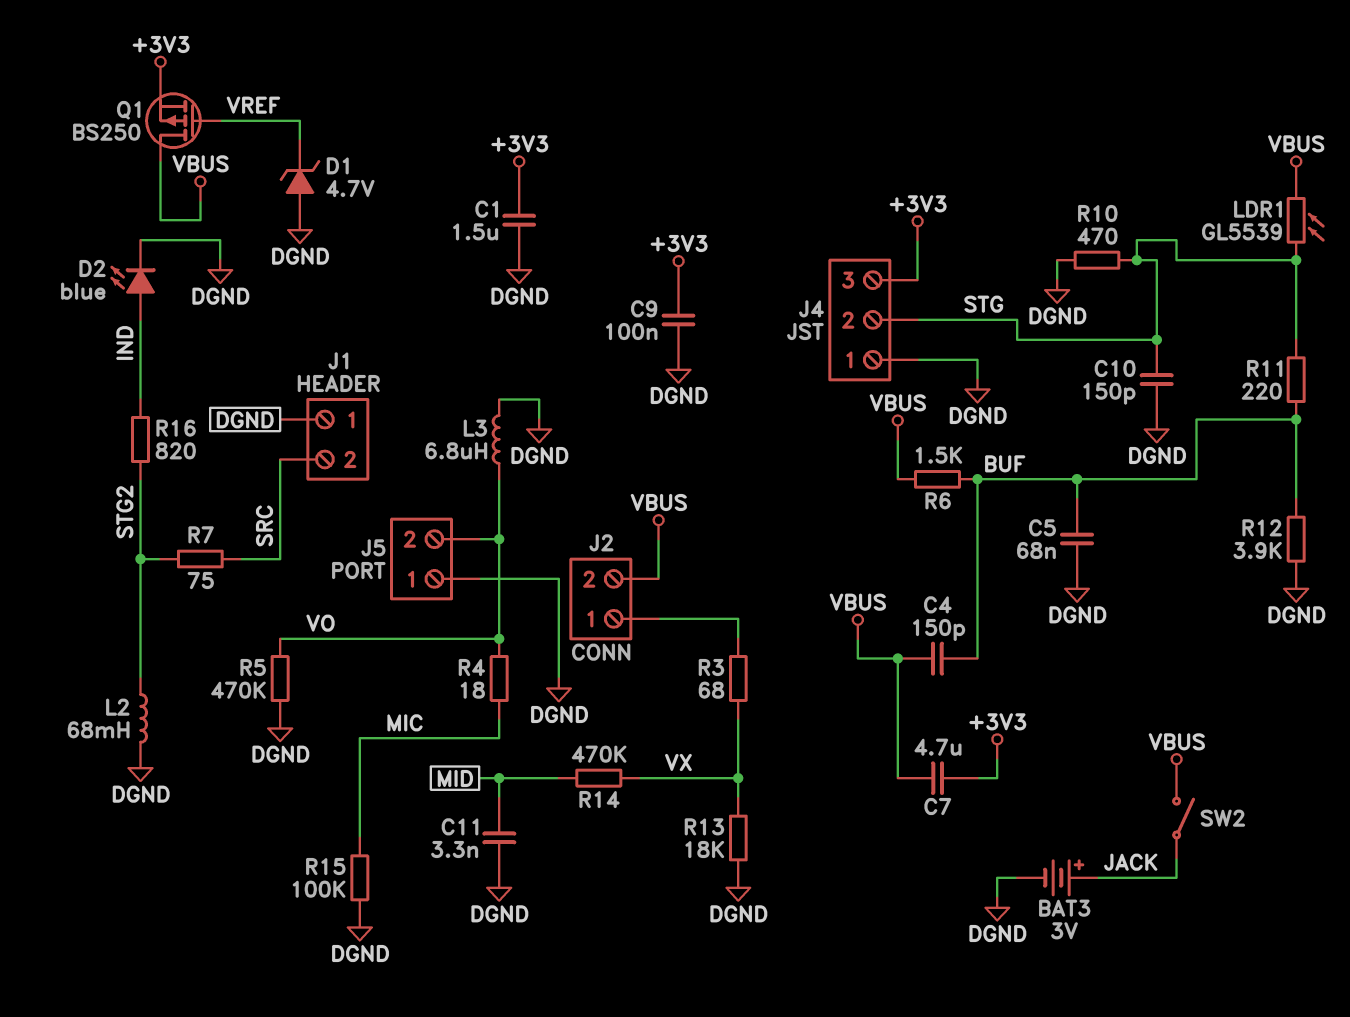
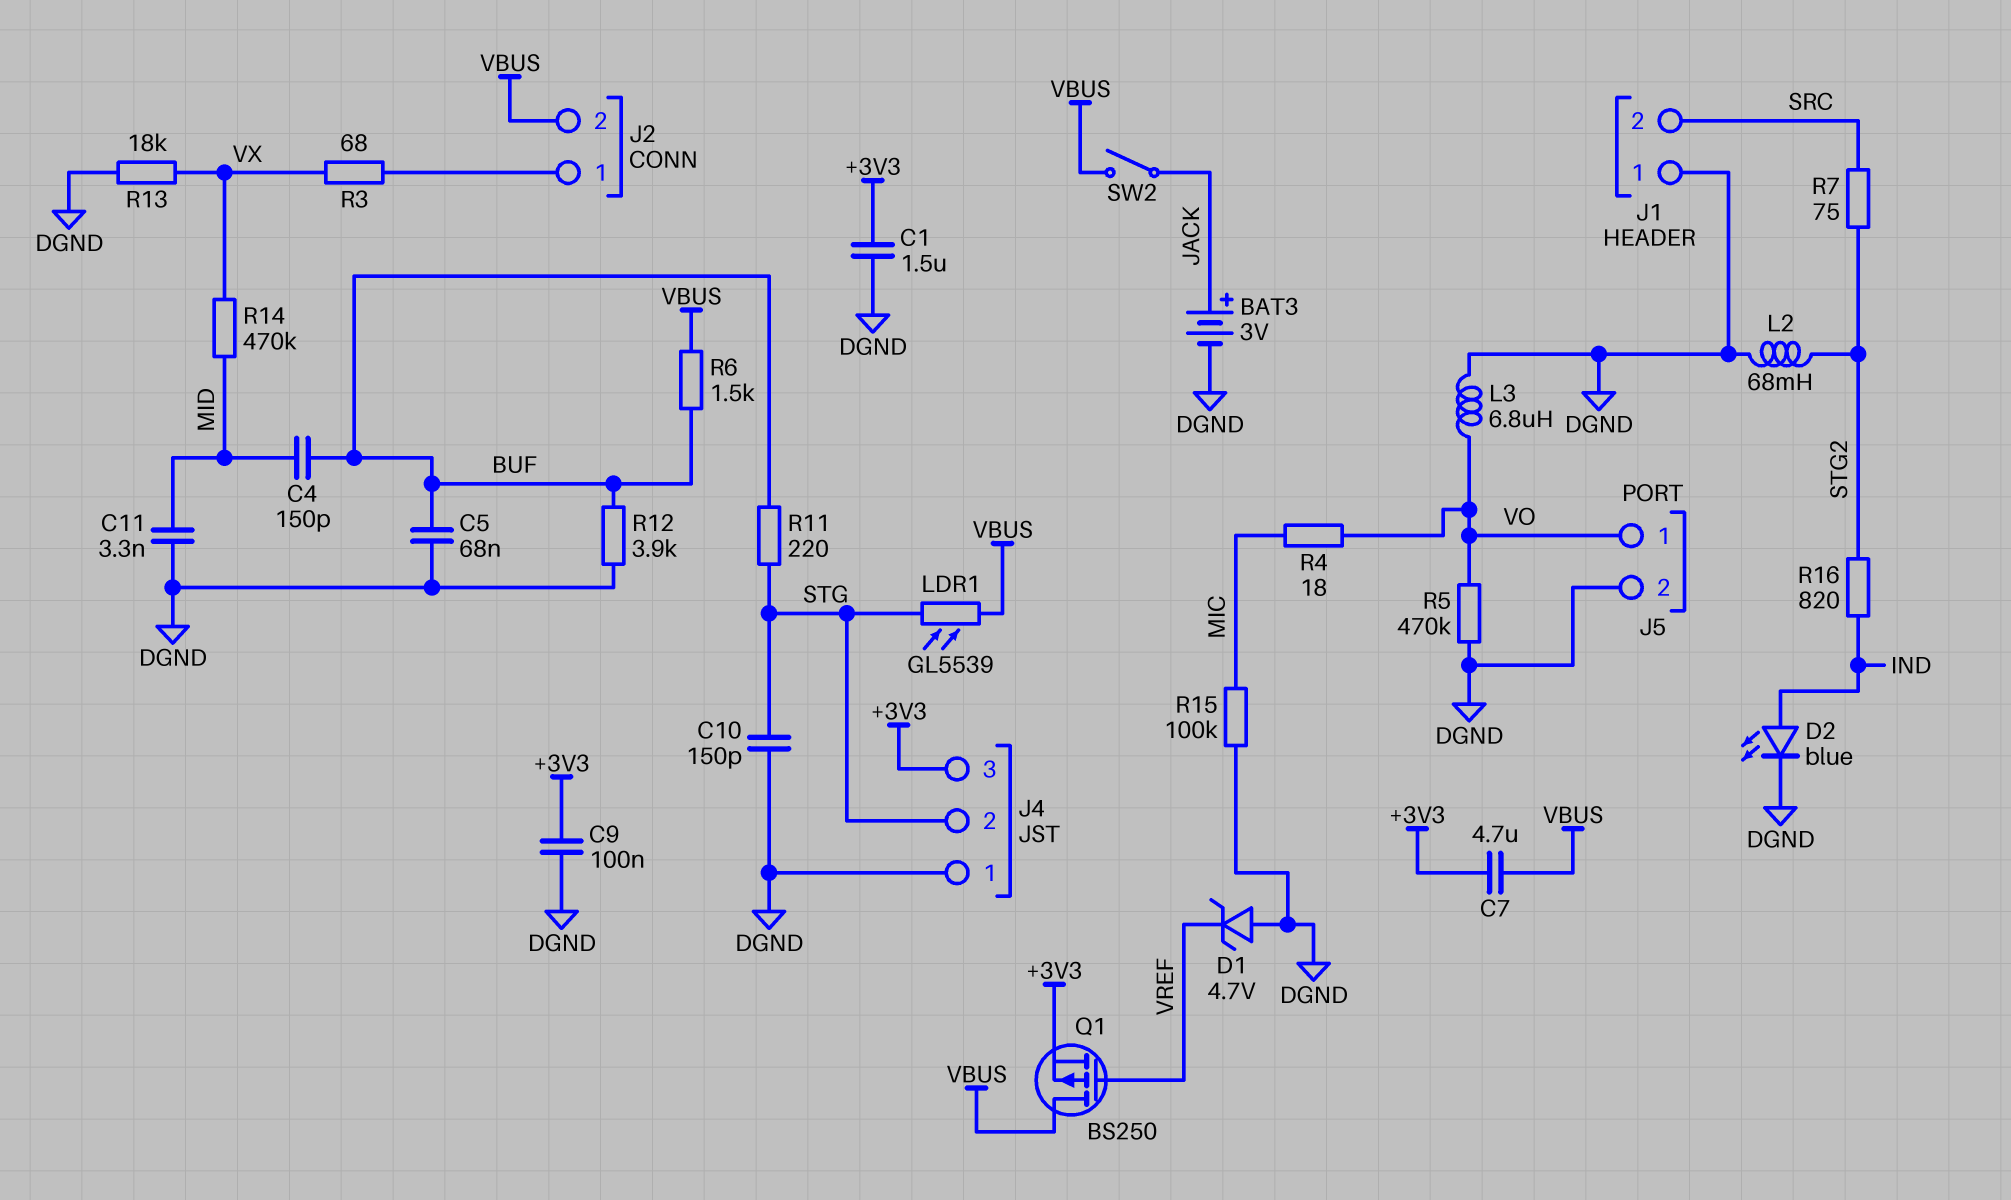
C4: 150pF (BUF, VBUS) -> 150pF (BUF, MID)
J5 pin 1: DGND -> VO
J5 pin 2: VO -> DGND
R10: 470 (DGND, STG) -> none

